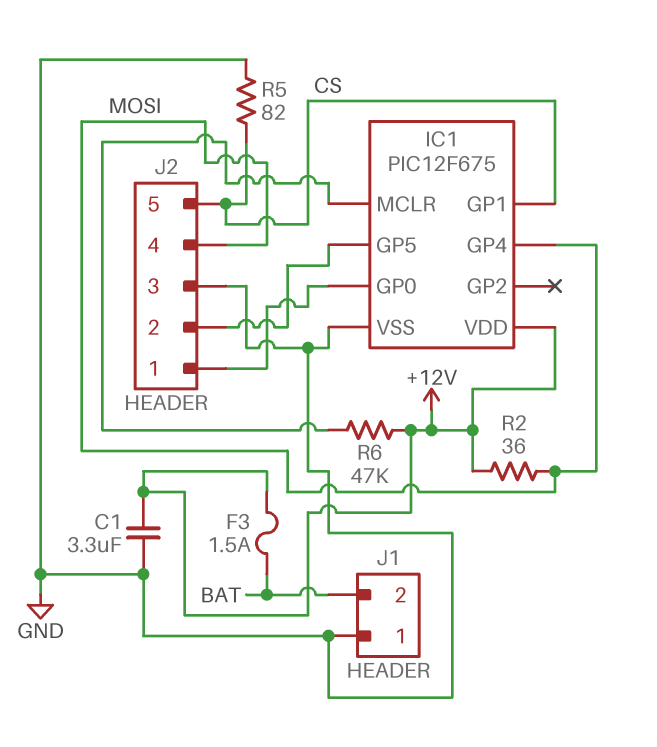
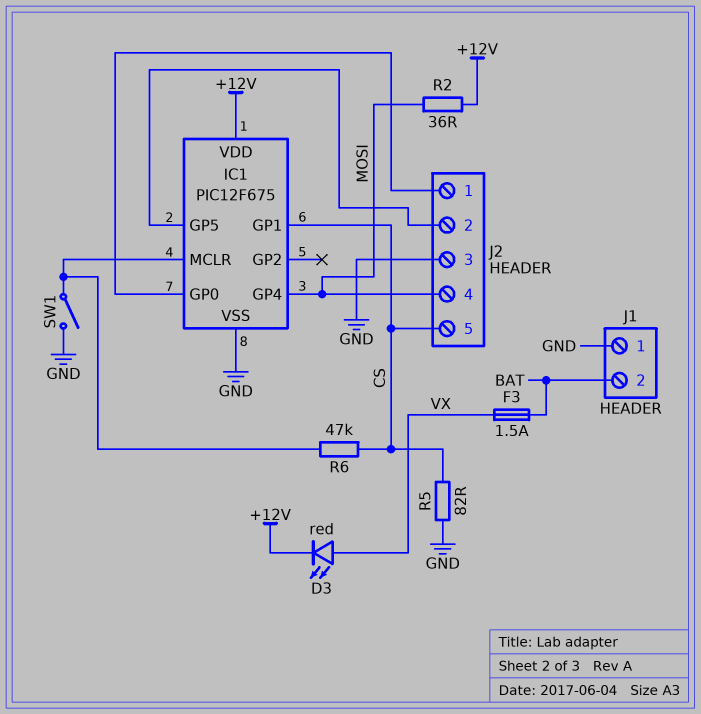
C1: 3.3uF (+12V, GND) -> none
D3: none -> LED red (A VX, K +12V)
F3: 1.5A (+12V, BAT) -> 1.5A (BAT, VX)
R6: 47k (+12V, IC1/MCLR) -> 47k (CS, IC1/MCLR)
SW1: none -> switch (GND, IC1/MCLR)

